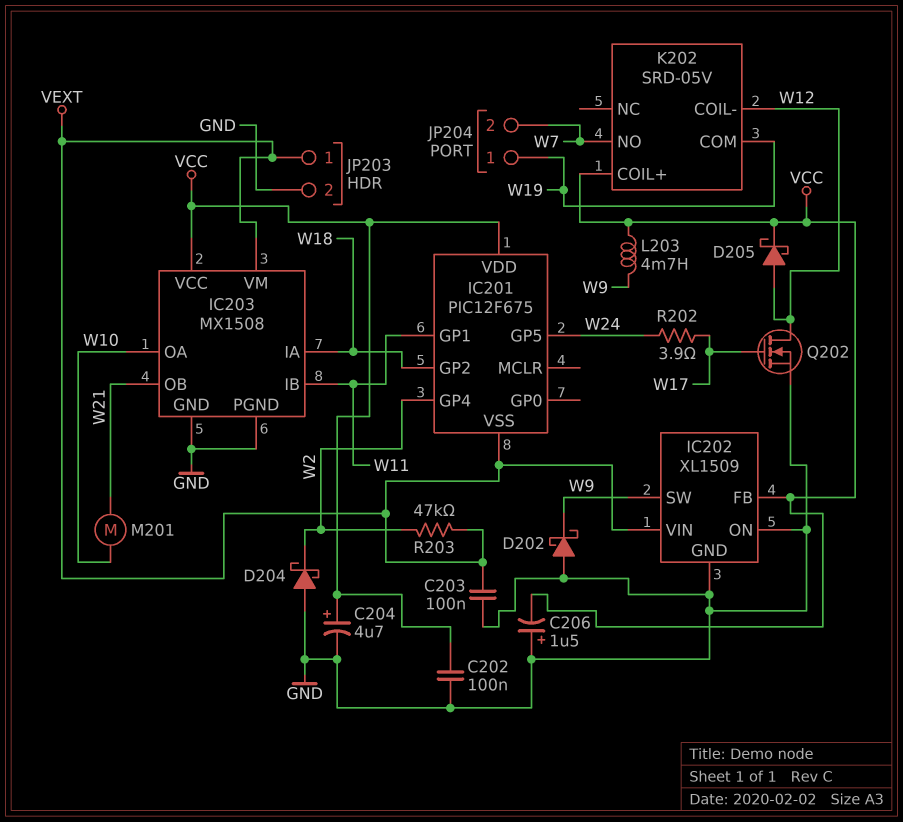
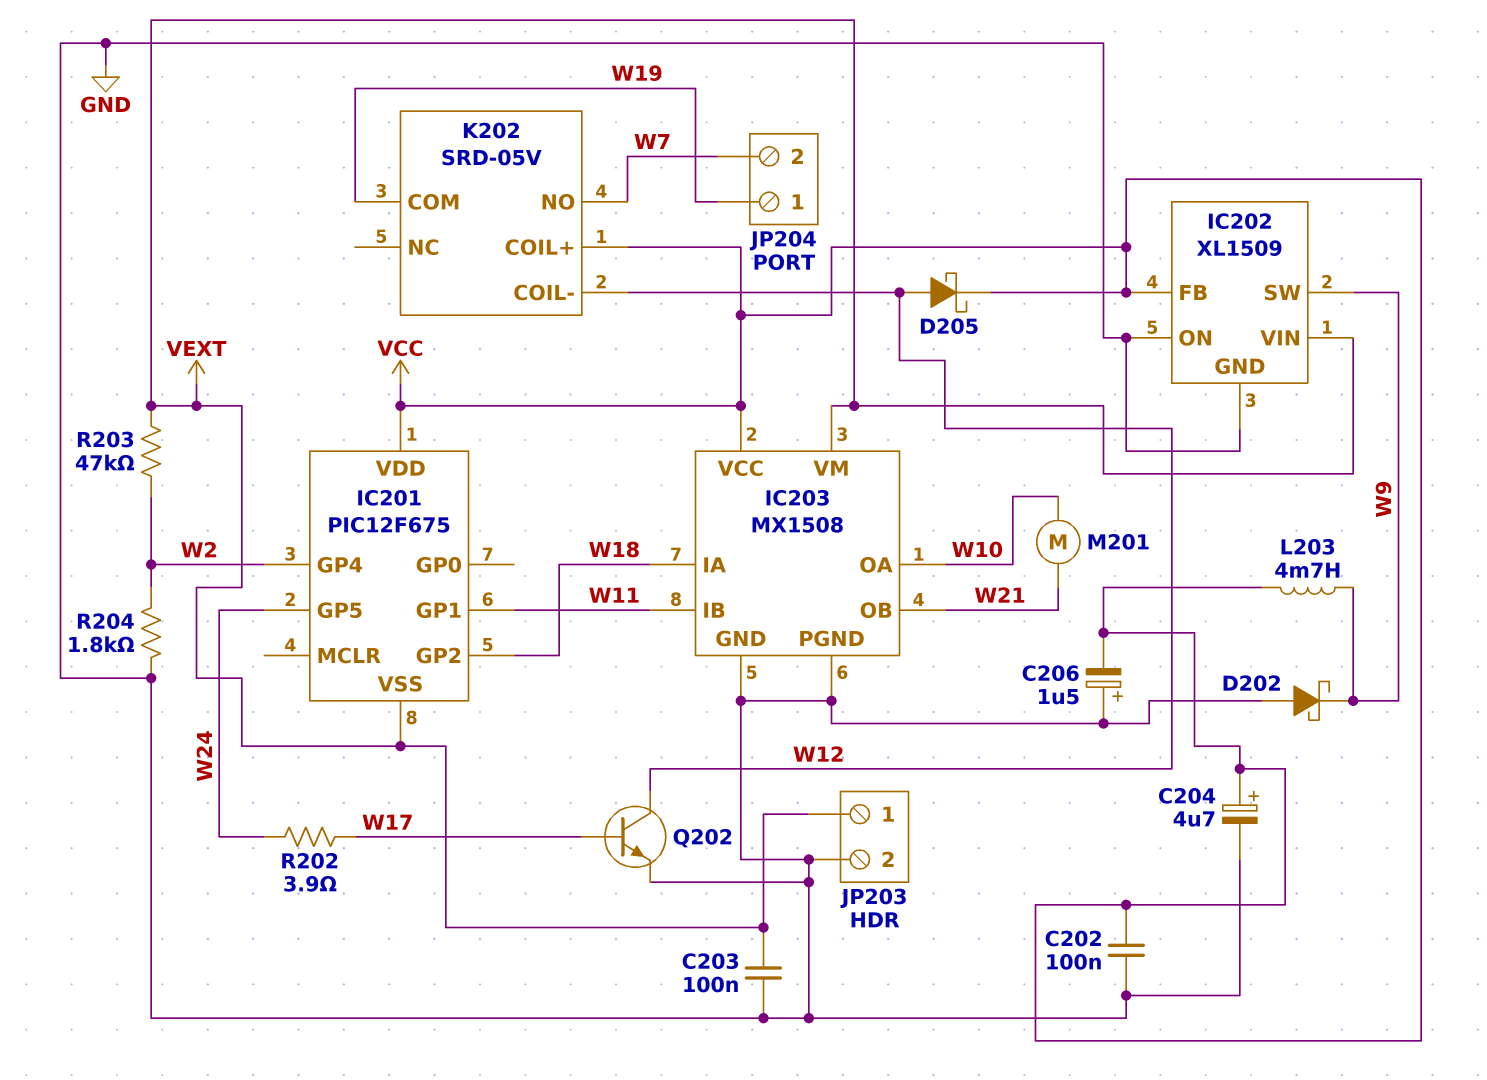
D204: schottky (A GND, K W2) -> none
Q202: NMOS (G W17, D W12, S GND) -> NPN (B W17, C W12, E GND)
R204: none -> 1.8k (GND, W2)

